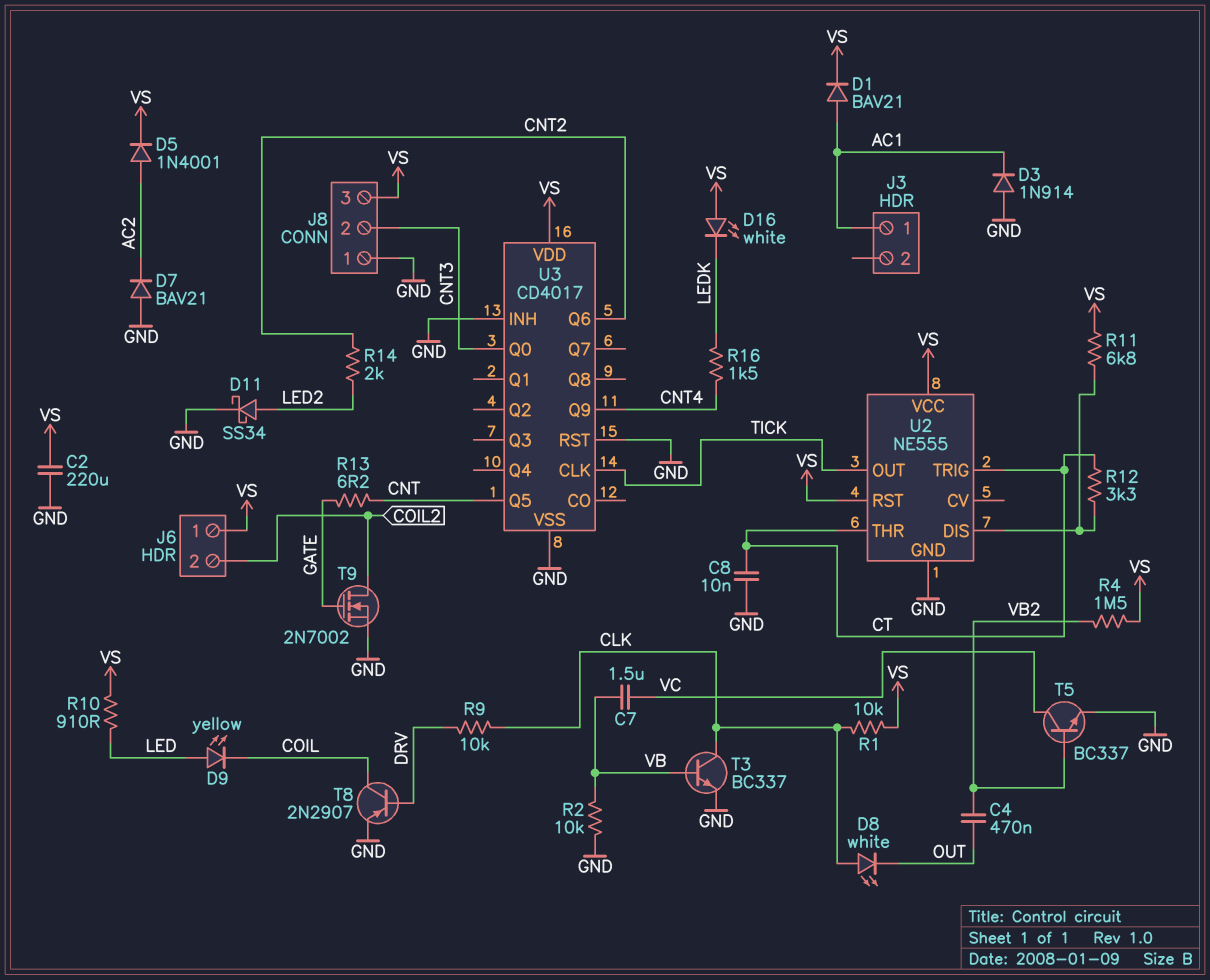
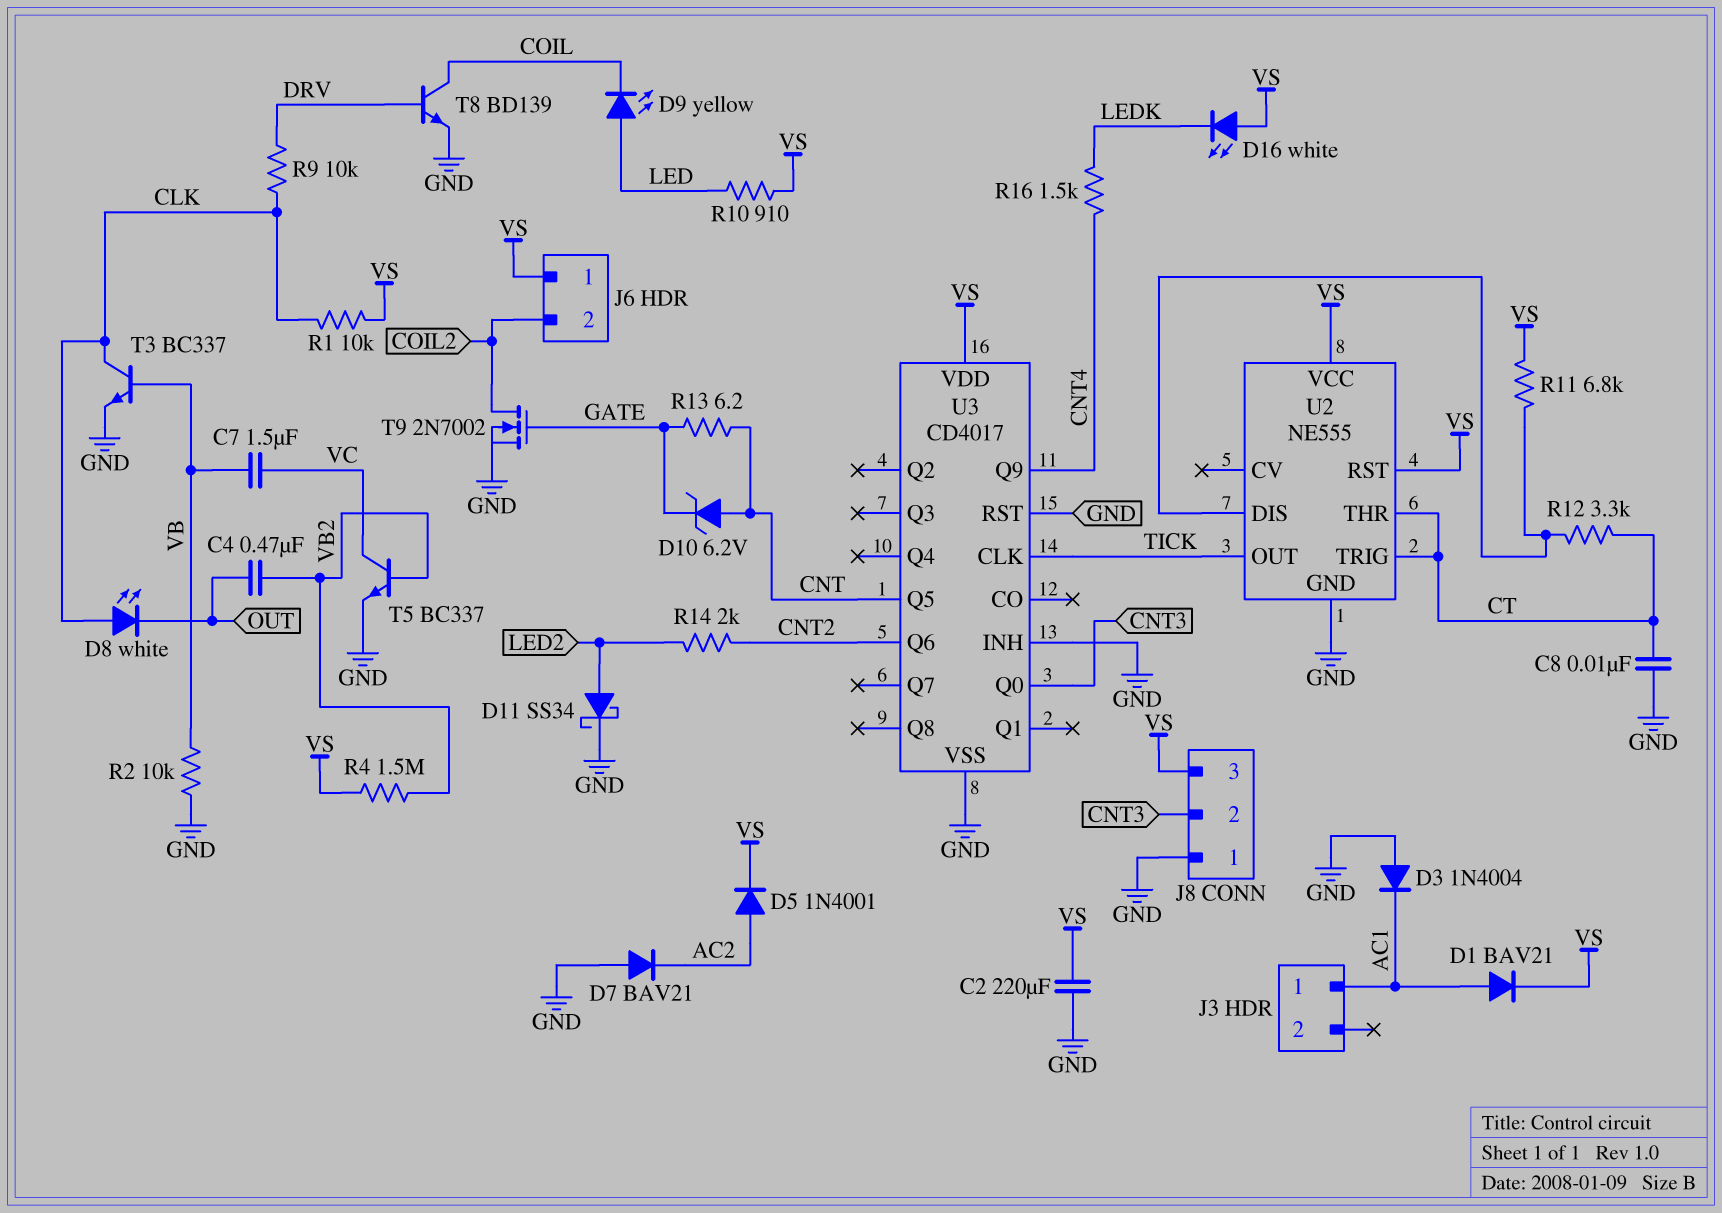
D3: diode 1N914 (A GND, K AC1) -> diode 1N4004 (A GND, K AC1)
D10: none -> zener 6.2V (A CNT, K GATE)
T8: PNP 2N2907 (B DRV, C COIL, E GND) -> NPN BD139 (B DRV, C COIL, E GND)

